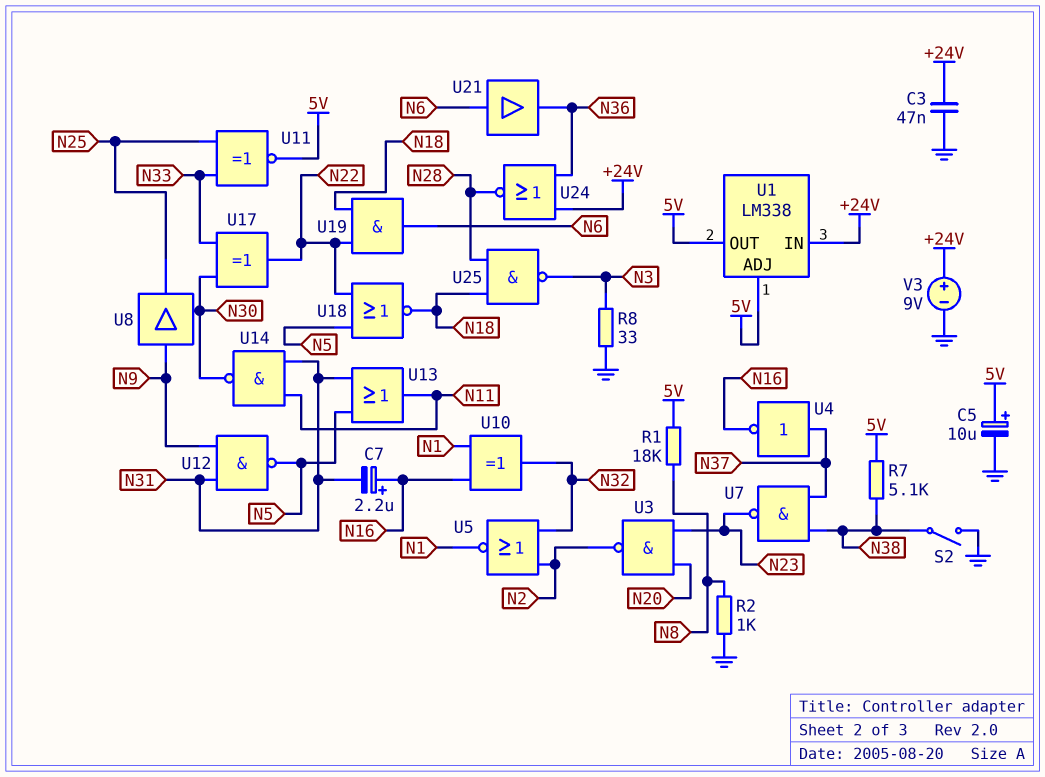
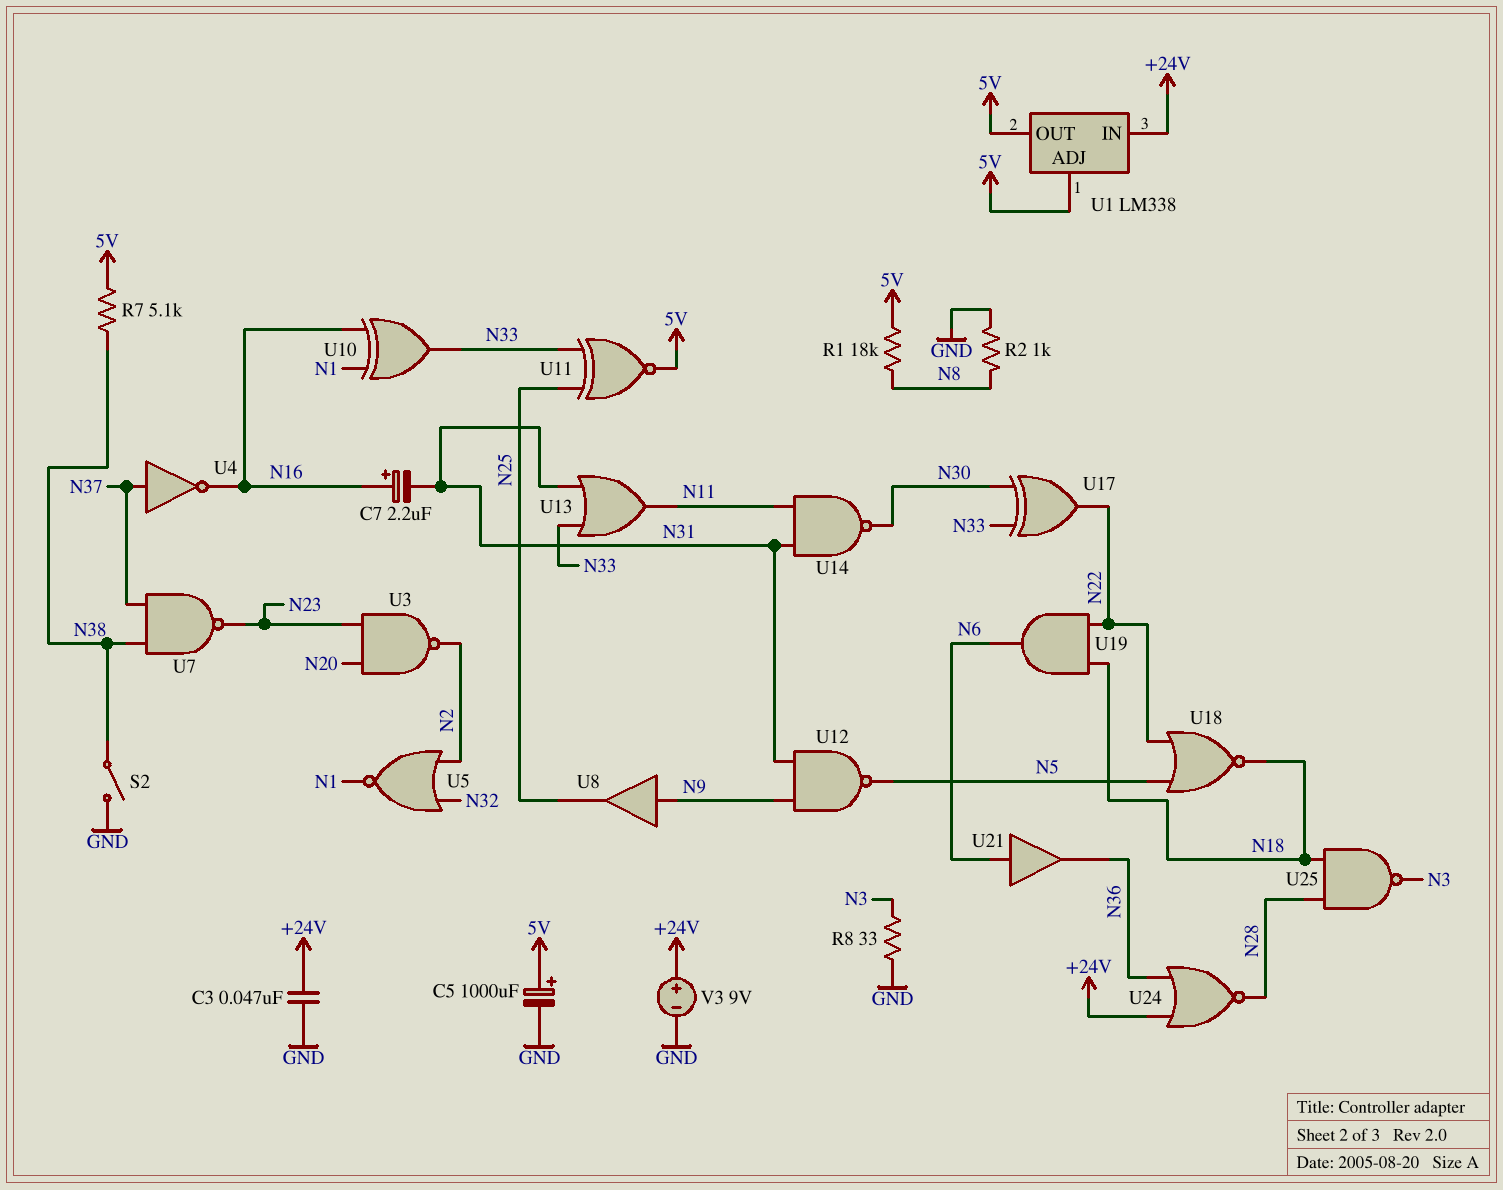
C5: 10uF (plus 5V, minus GND) -> 1000uF (plus 5V, minus GND)
U10: XOR (in N1, in N16, out N32) -> XOR (in N1, in N16, out N33)
U13: OR (in N5, in N31, out N11) -> OR (in N31, in N33, out N11)

